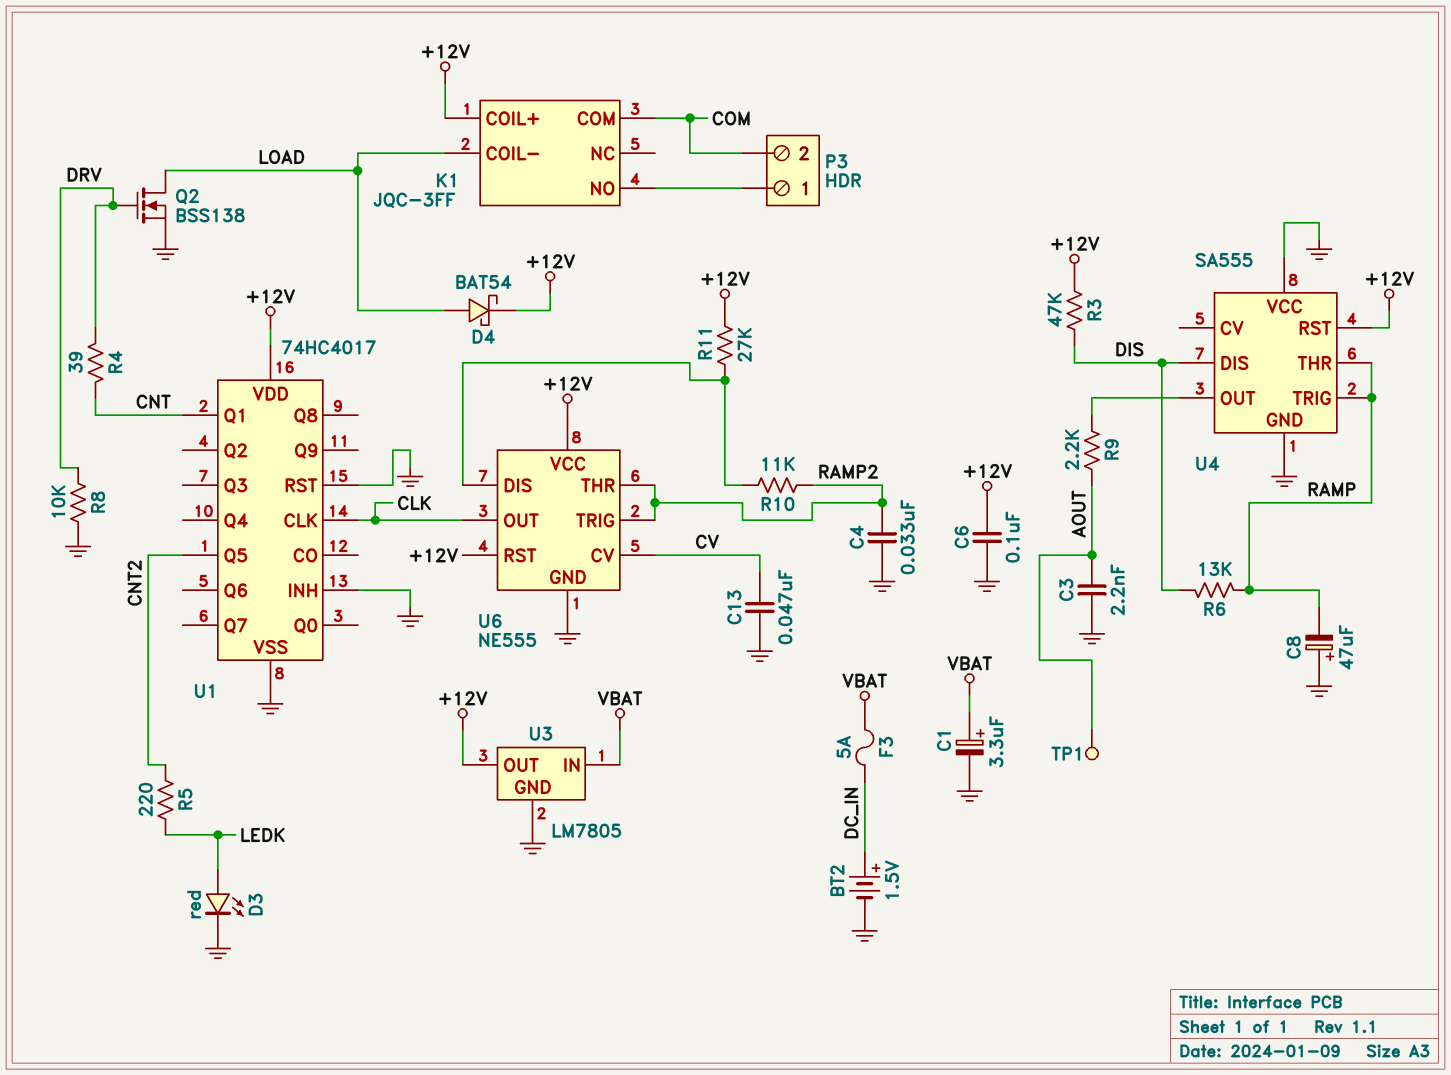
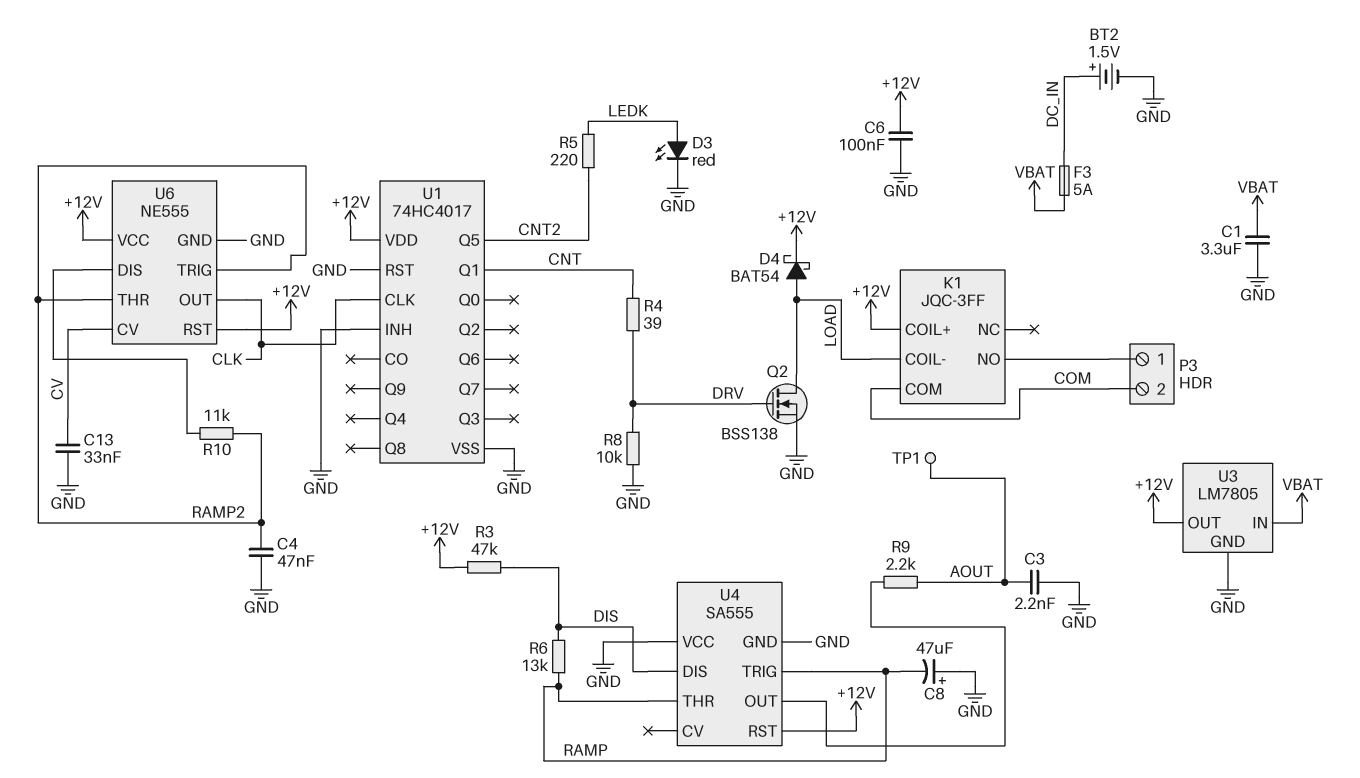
C1: 3.3uF (plus VBAT, minus GND) -> 3.3uF (GND, VBAT)
C4: 33nF (GND, RAMP2) -> 47nF (GND, RAMP2)
C13: 47nF (CV, GND) -> 33nF (CV, GND)
R11: 27k (+12V, U6/DIS) -> none

